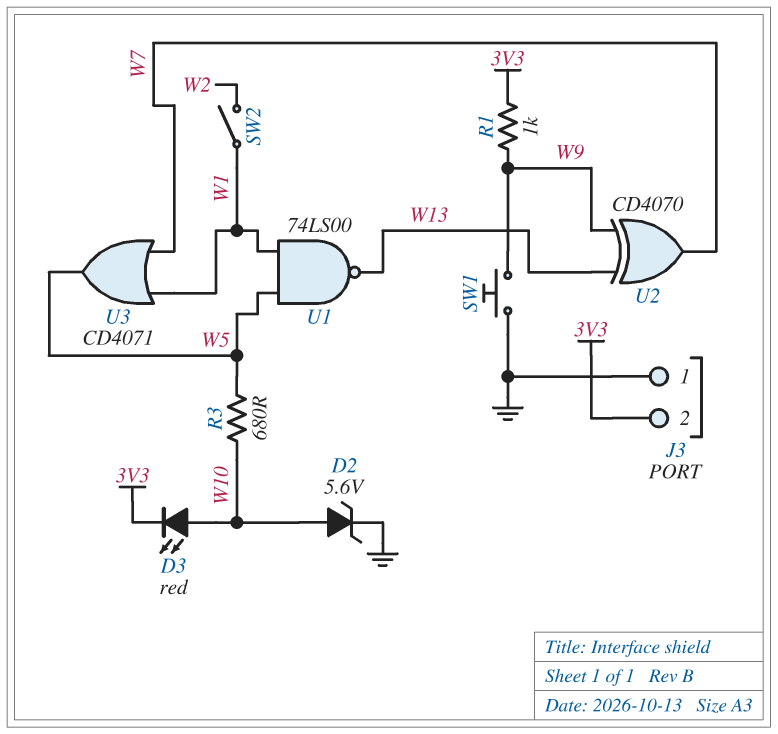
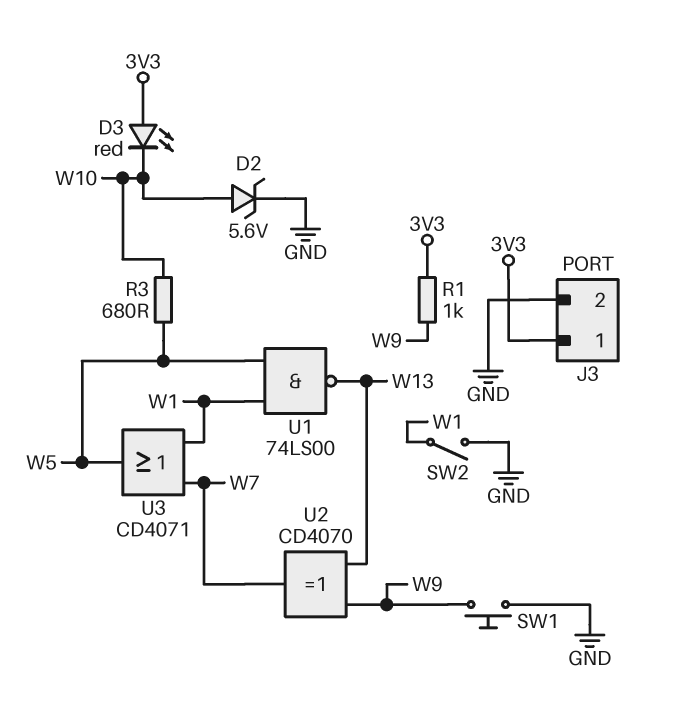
D3: LED red (A W10, K 3V3) -> LED red (A 3V3, K W10)
J3 pin 1: GND -> 3V3
J3 pin 2: 3V3 -> GND
SW2: switch (W1, W2) -> switch (GND, W1)

